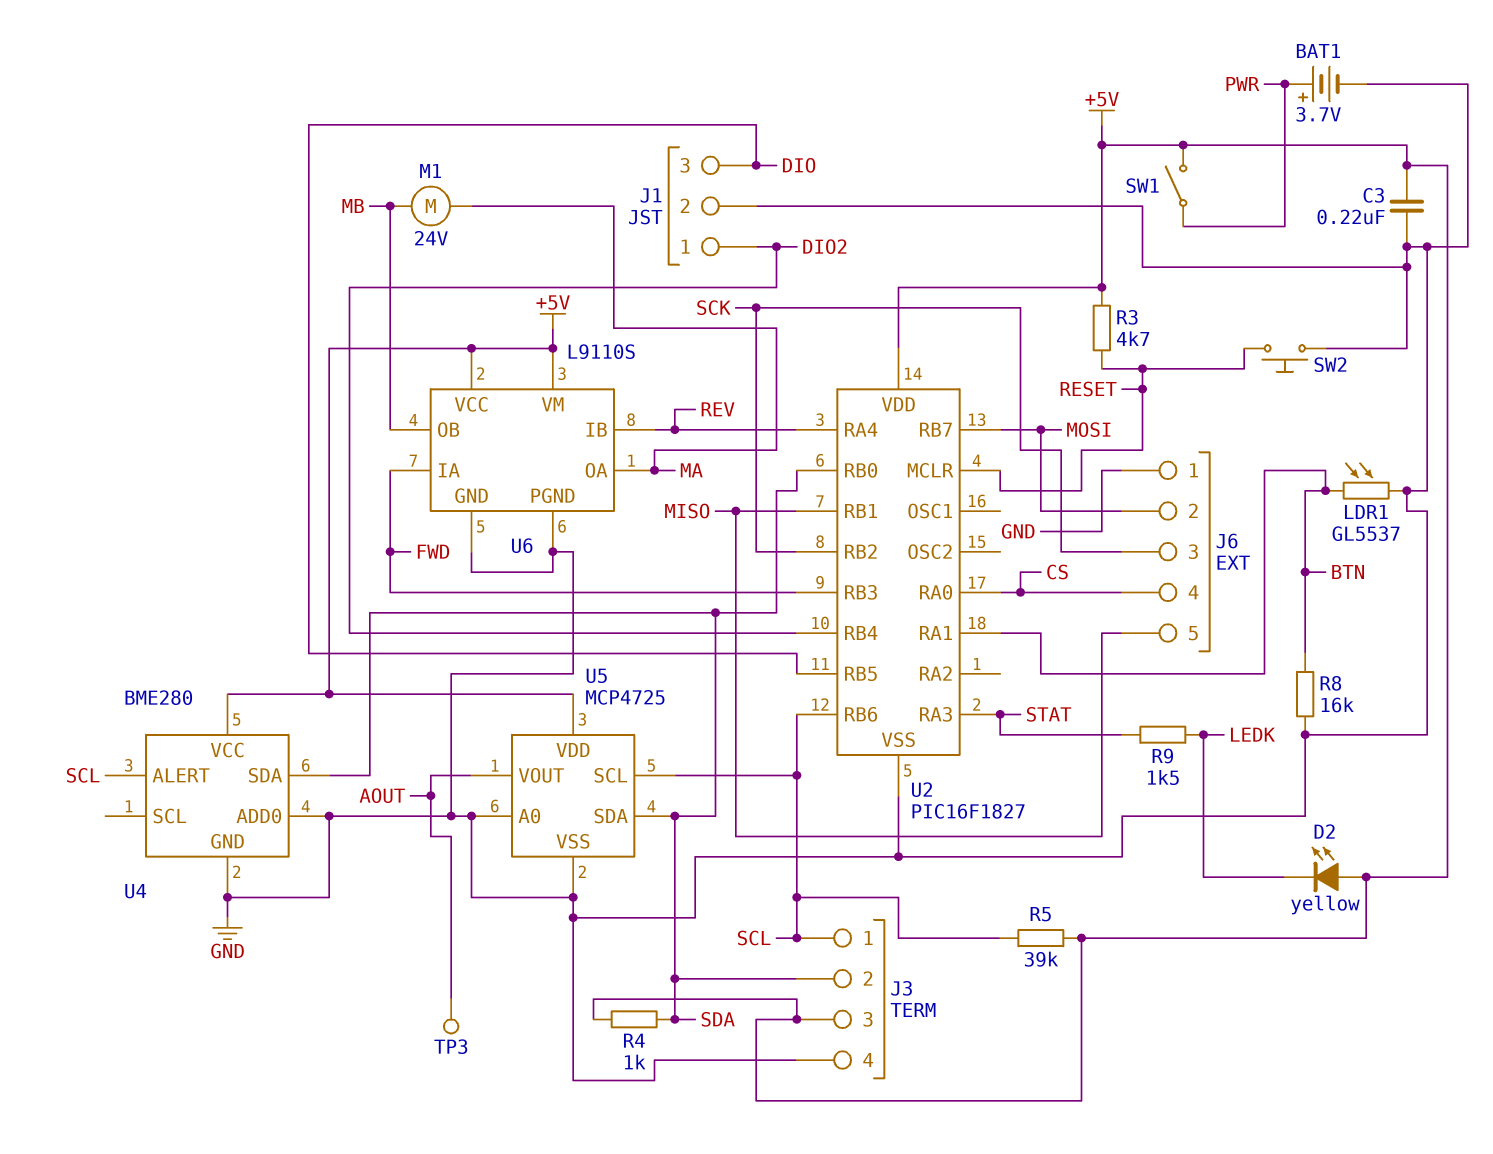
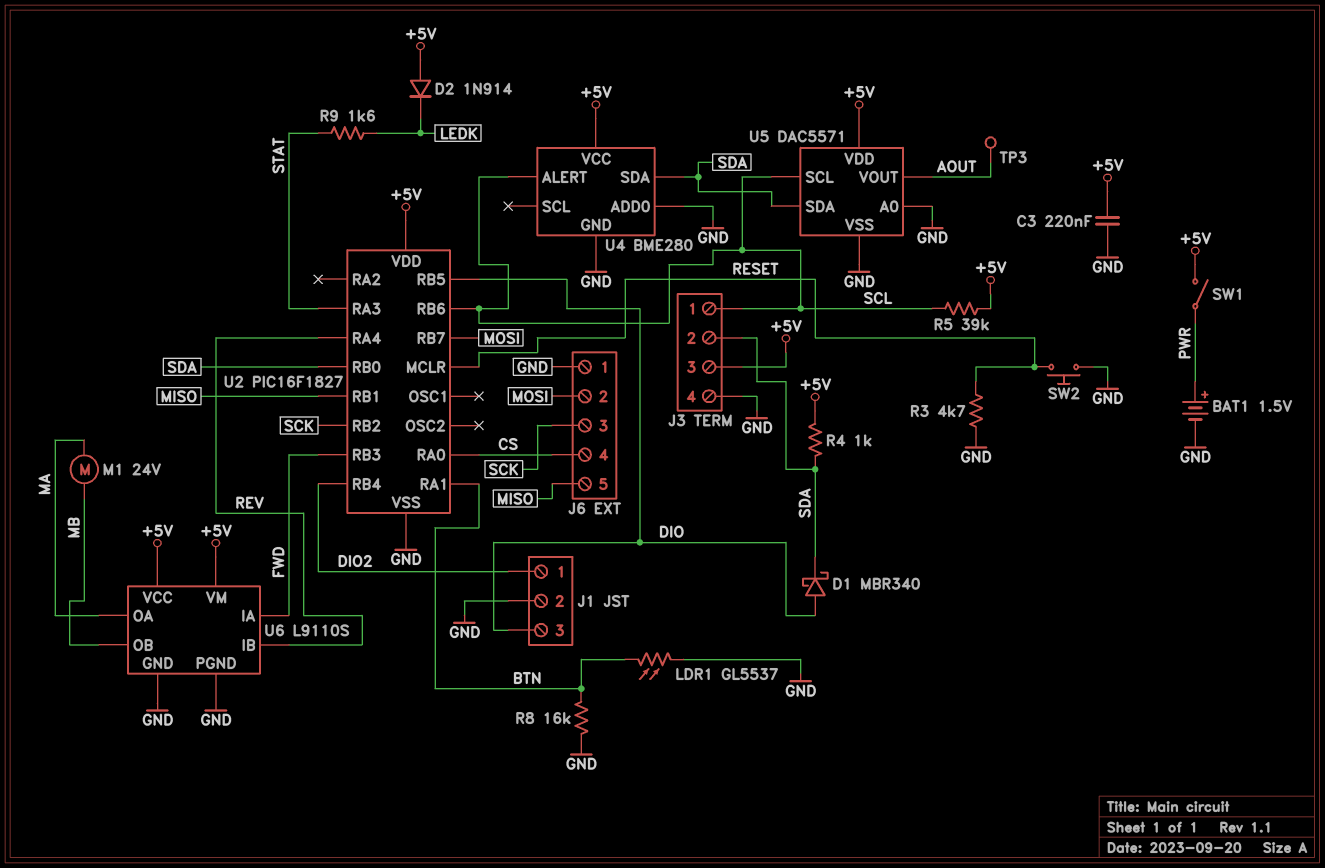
BAT1: 3.7V (plus PWR, minus GND) -> 1.5V (plus PWR, minus GND)
D1: none -> schottky MBR340 (A DIO, K SDA)
D2: LED yellow (A +5V, K LEDK) -> diode 1N914 (A +5V, K LEDK)
R3: 4.7k (+5V, RESET) -> 4.7k (GND, RESET)
R9: 1.5k (LEDK, STAT) -> 1.6k (LEDK, STAT)
U5: MCP4725 -> DAC5571

